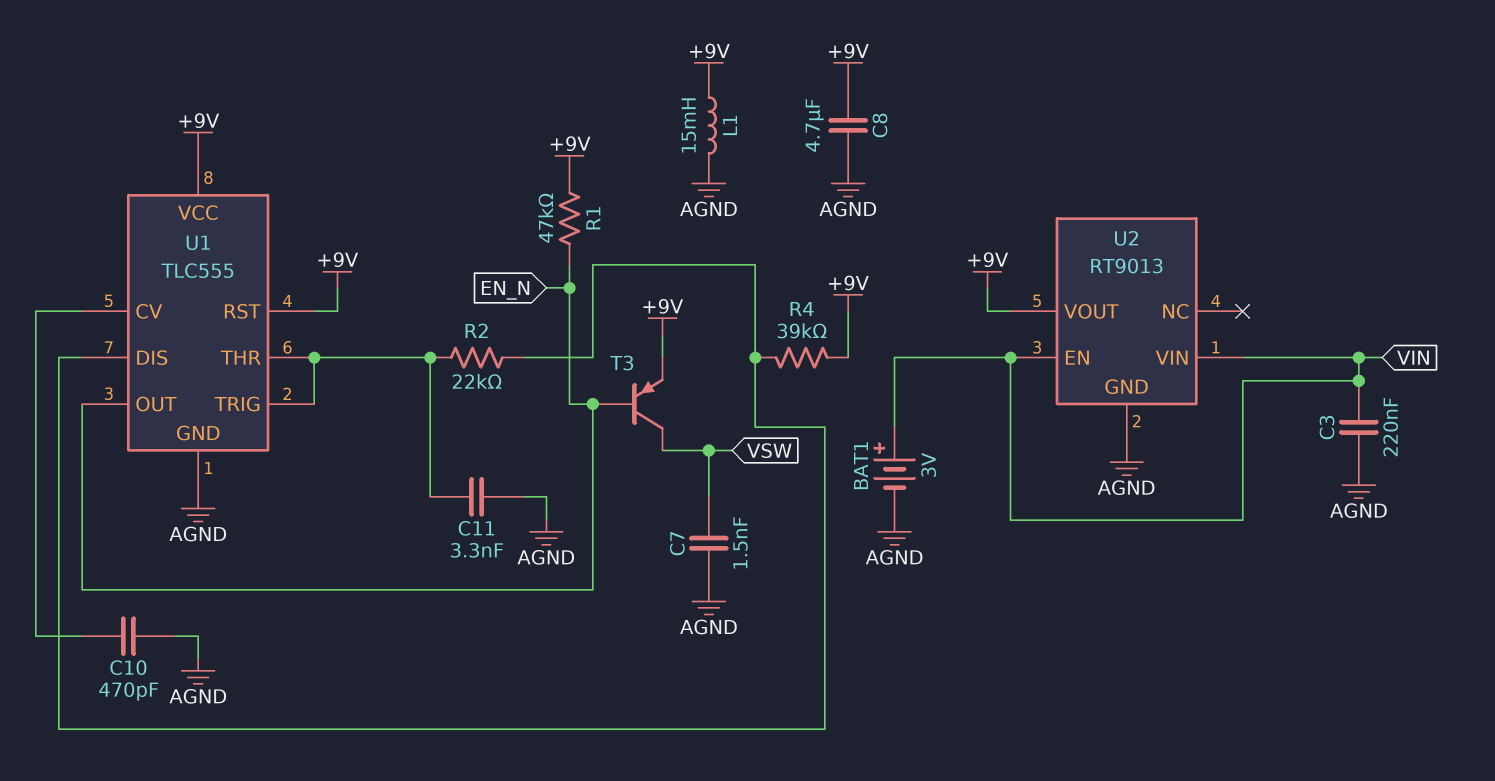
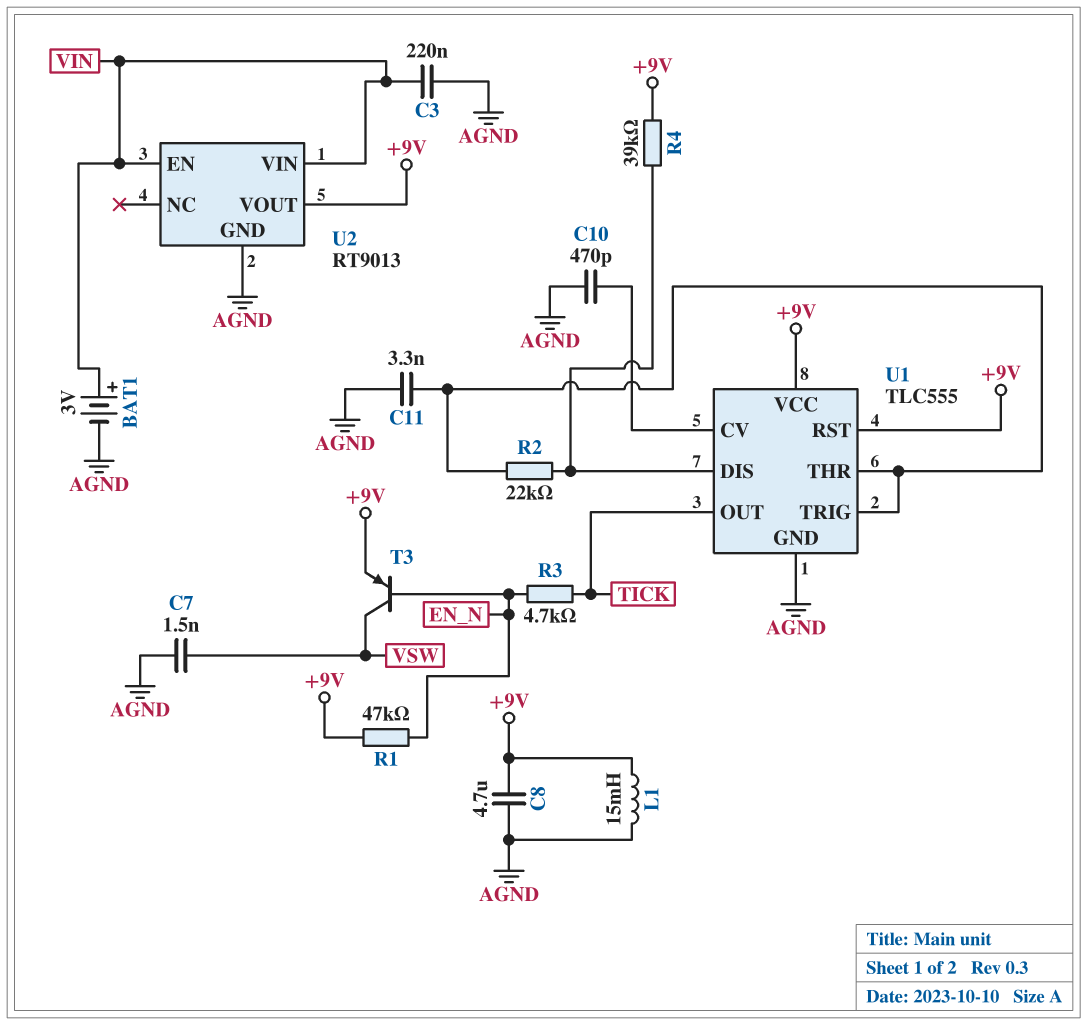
R3: none -> 4.7k (EN_N, TICK)
U1 pin OUT: EN_N -> TICK

